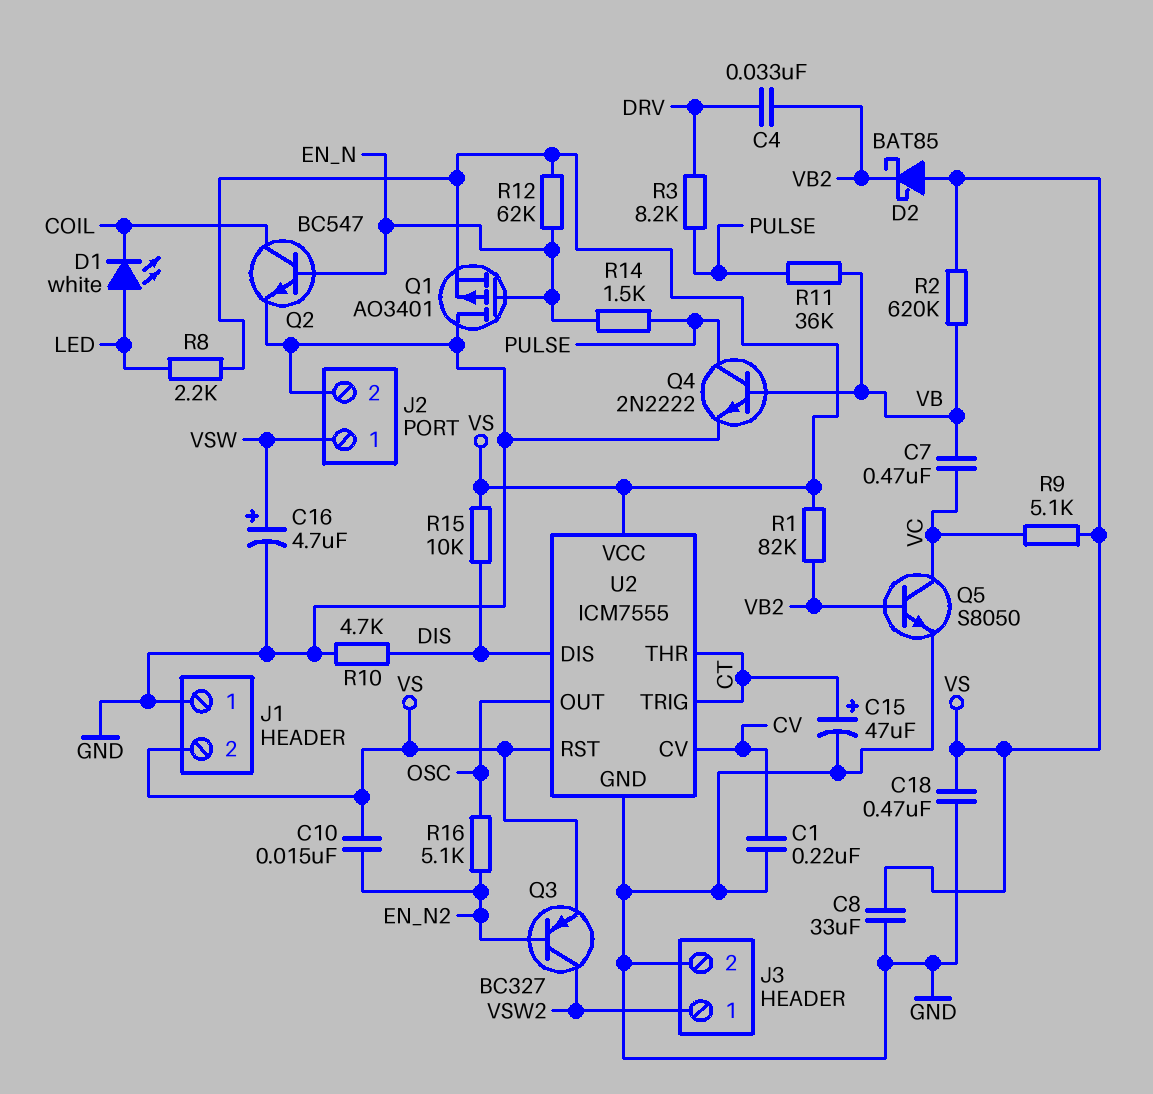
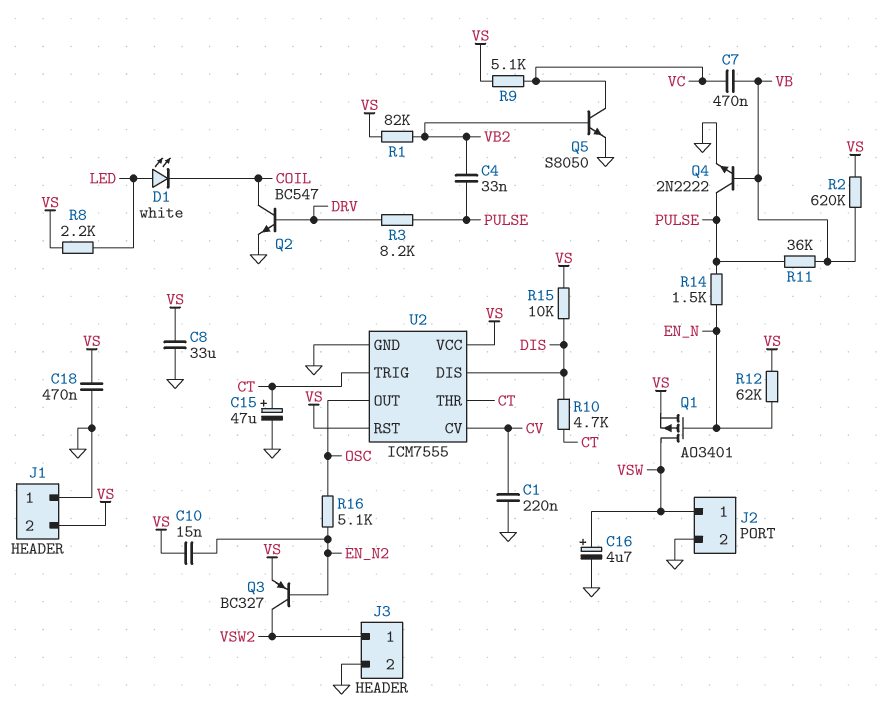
C4: 33nF (DRV, VB2) -> 33nF (PULSE, VB2)
D2: schottky BAT85 (A VS, K VB2) -> none
Q1: PMOS AO3401 (G EN_N, D GND, S VS) -> PMOS AO3401 (G EN_N, D VSW, S VS)
Q2: NPN BC547 (B EN_N, C COIL, E GND) -> NPN BC547 (B DRV, C COIL, E GND)
R10: 4.7k (DIS, GND) -> 4.7k (CT, DIS)

